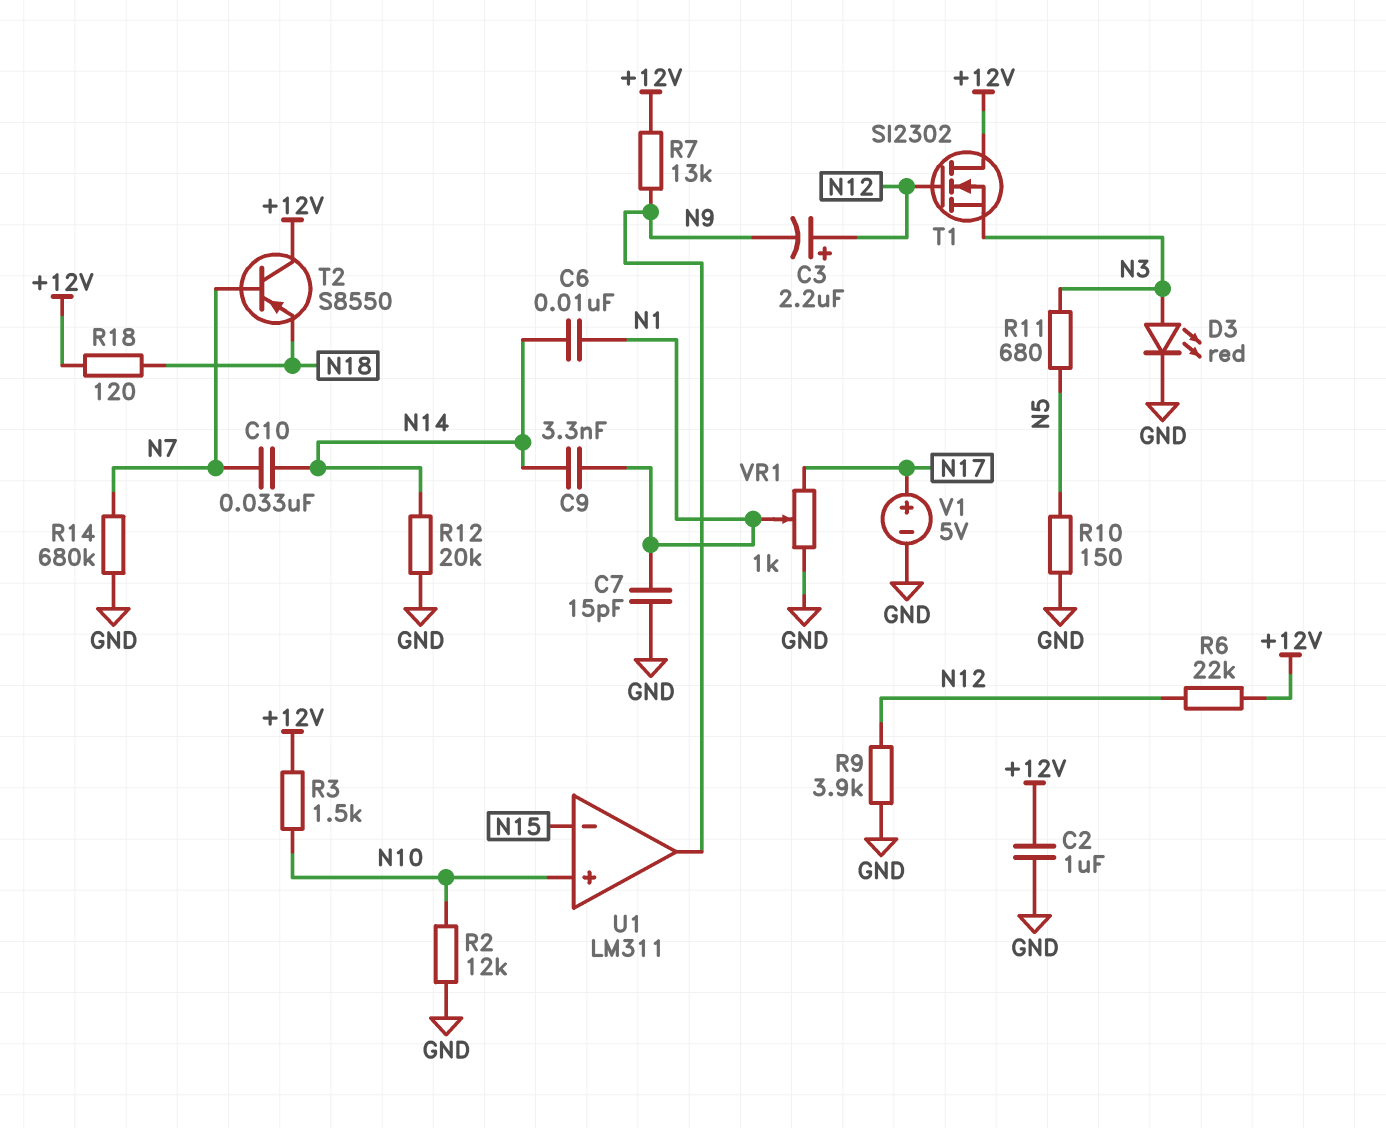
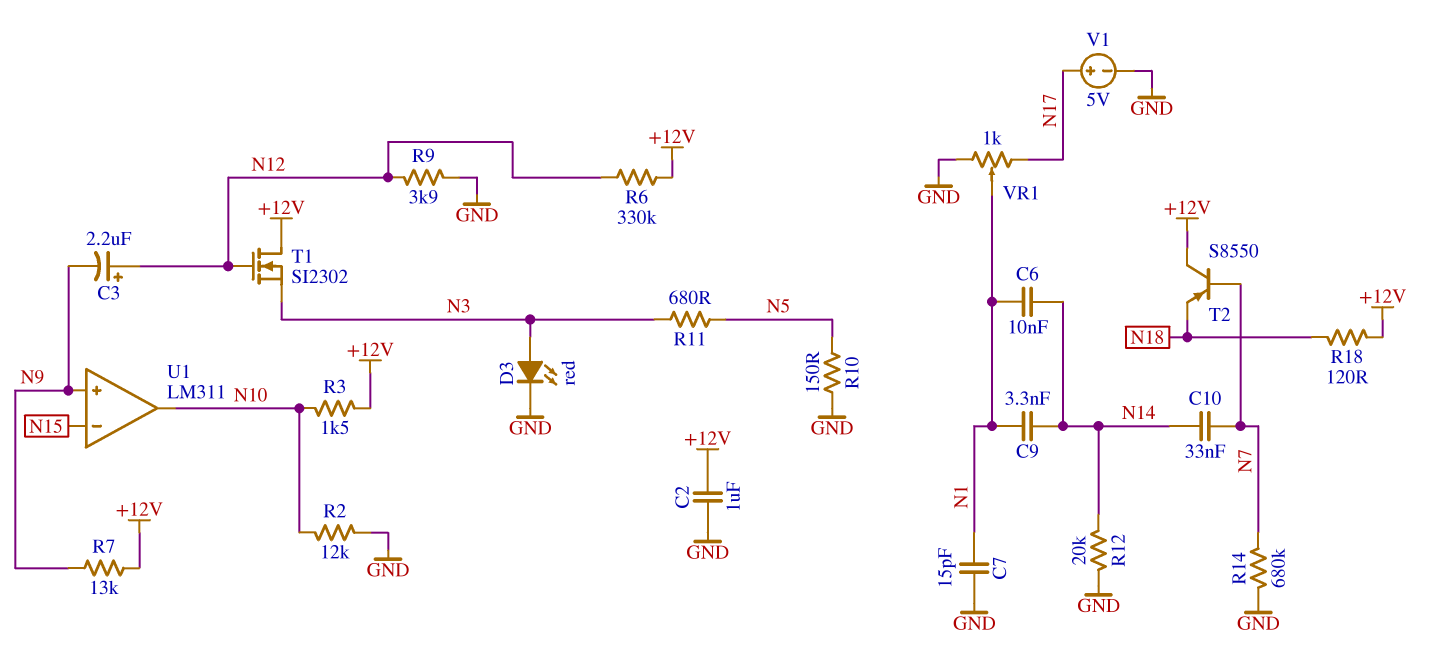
R6: 22k (+12V, N12) -> 330k (+12V, N12)
U1 pin in+: N10 -> N9
U1 pin out: N9 -> N10

